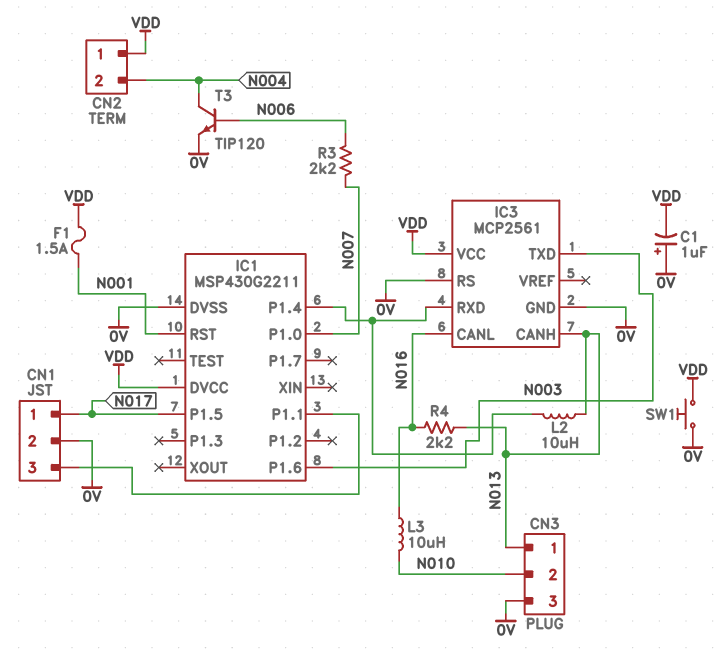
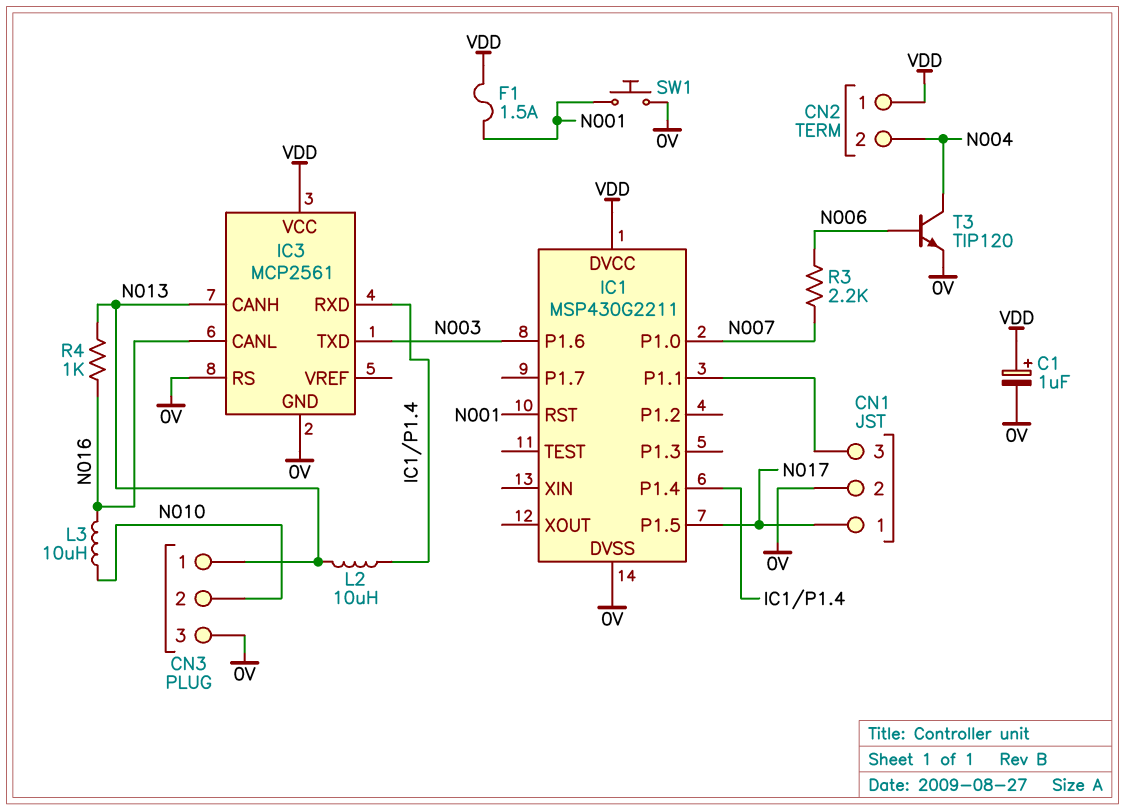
C1: 1uF (plus 0V, minus VDD) -> 1uF (plus VDD, minus 0V)
R4: 2.2k (N013, N016) -> 1k (N013, N016)
SW1: button (0V, VDD) -> button (0V, N001)

